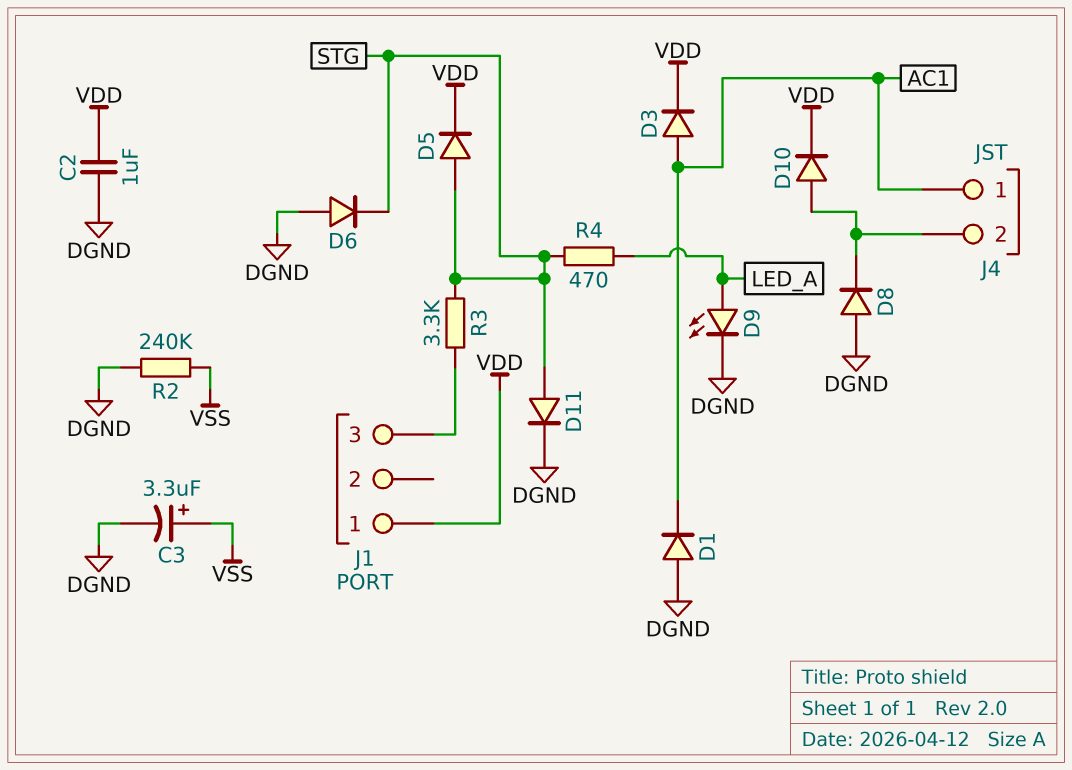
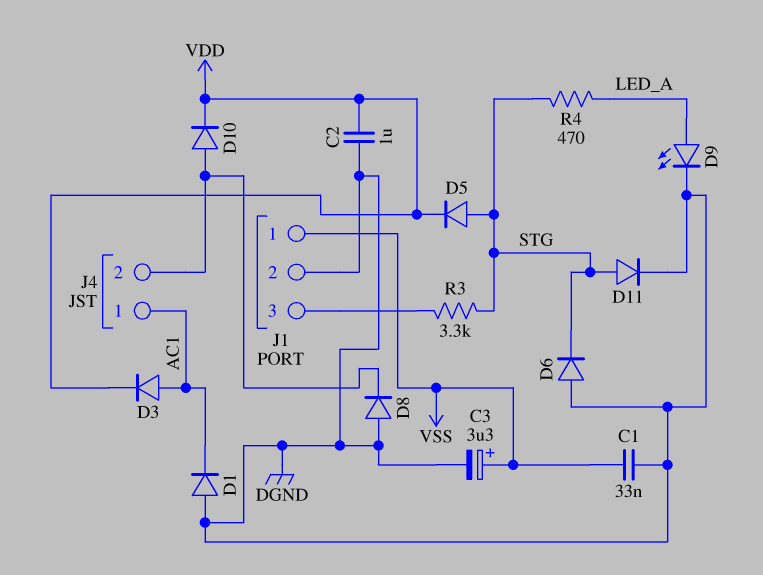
C1: none -> 33nF (DGND, VSS)
J1 pin 1: VDD -> VSS
J1 pin 2: none -> DGND
R2: 240k (DGND, VSS) -> none

